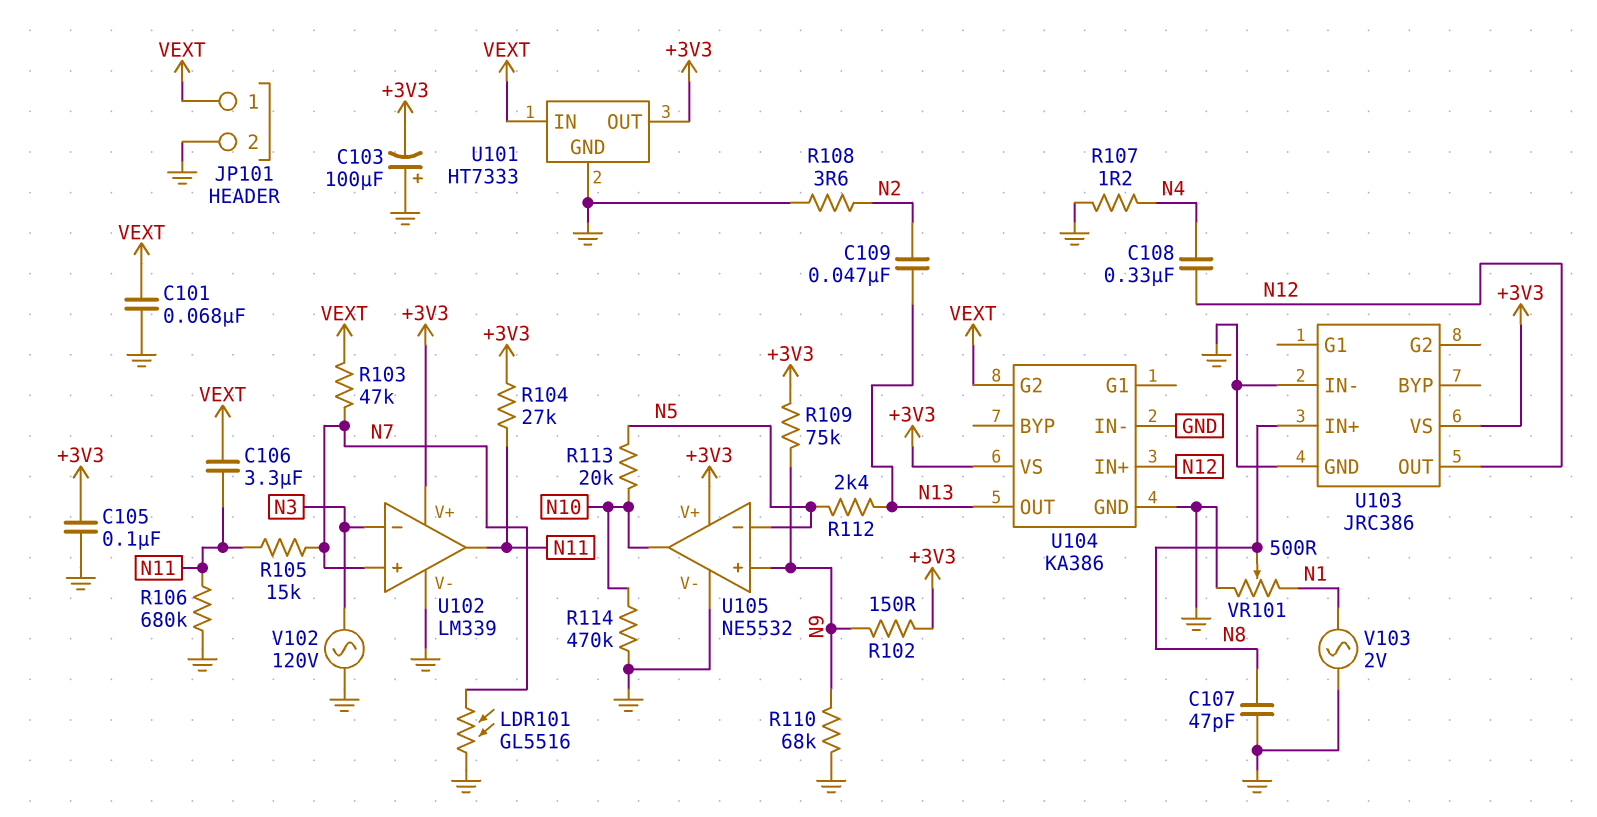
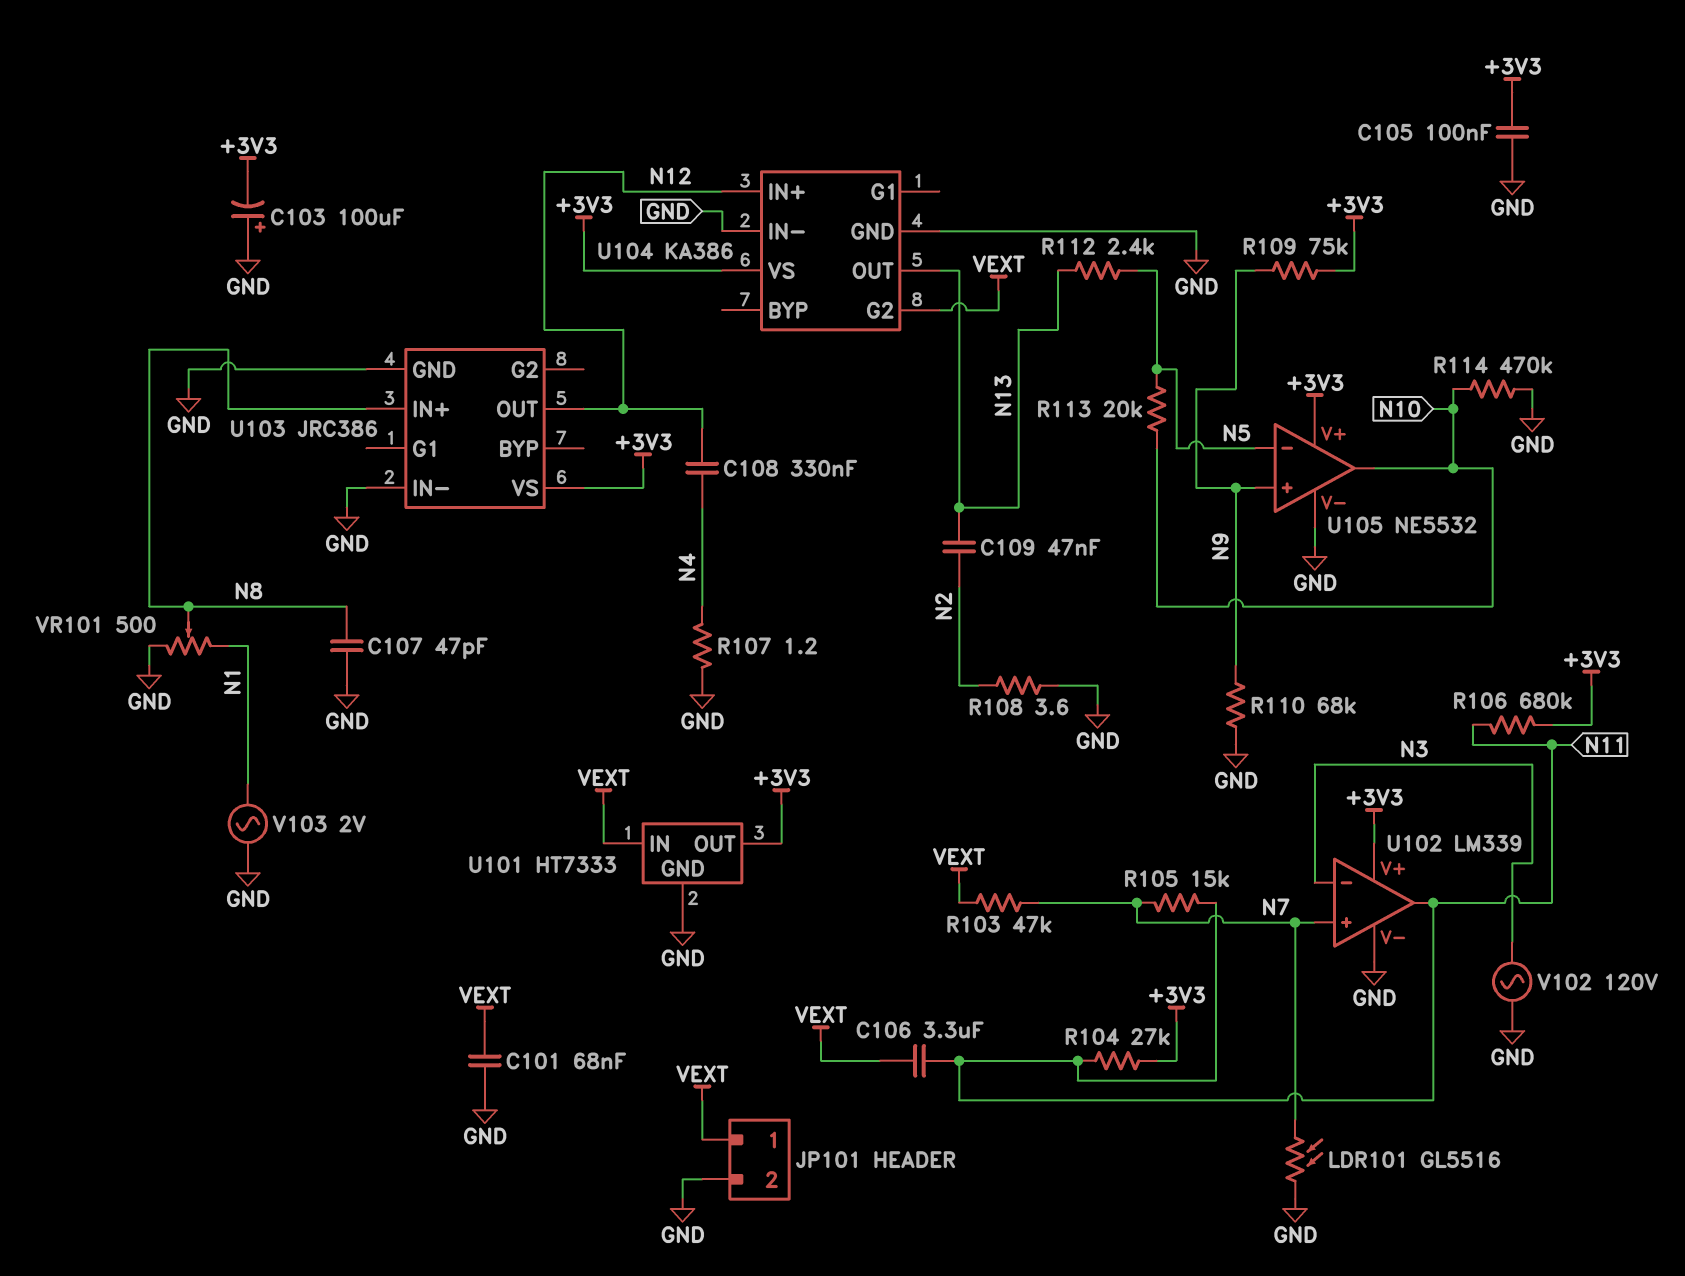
R102: 150 (+3V3, N9) -> none
R106: 680k (GND, N11) -> 680k (+3V3, N11)

